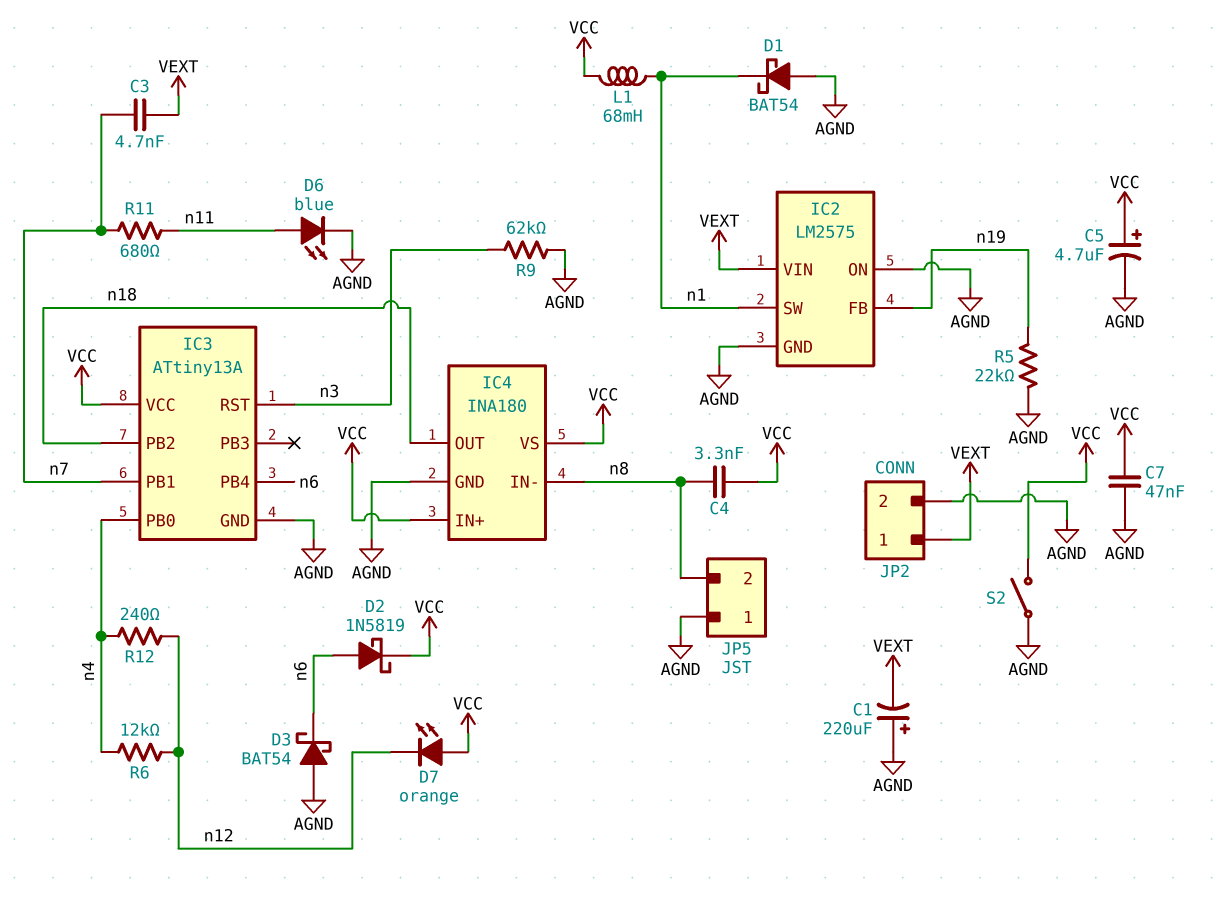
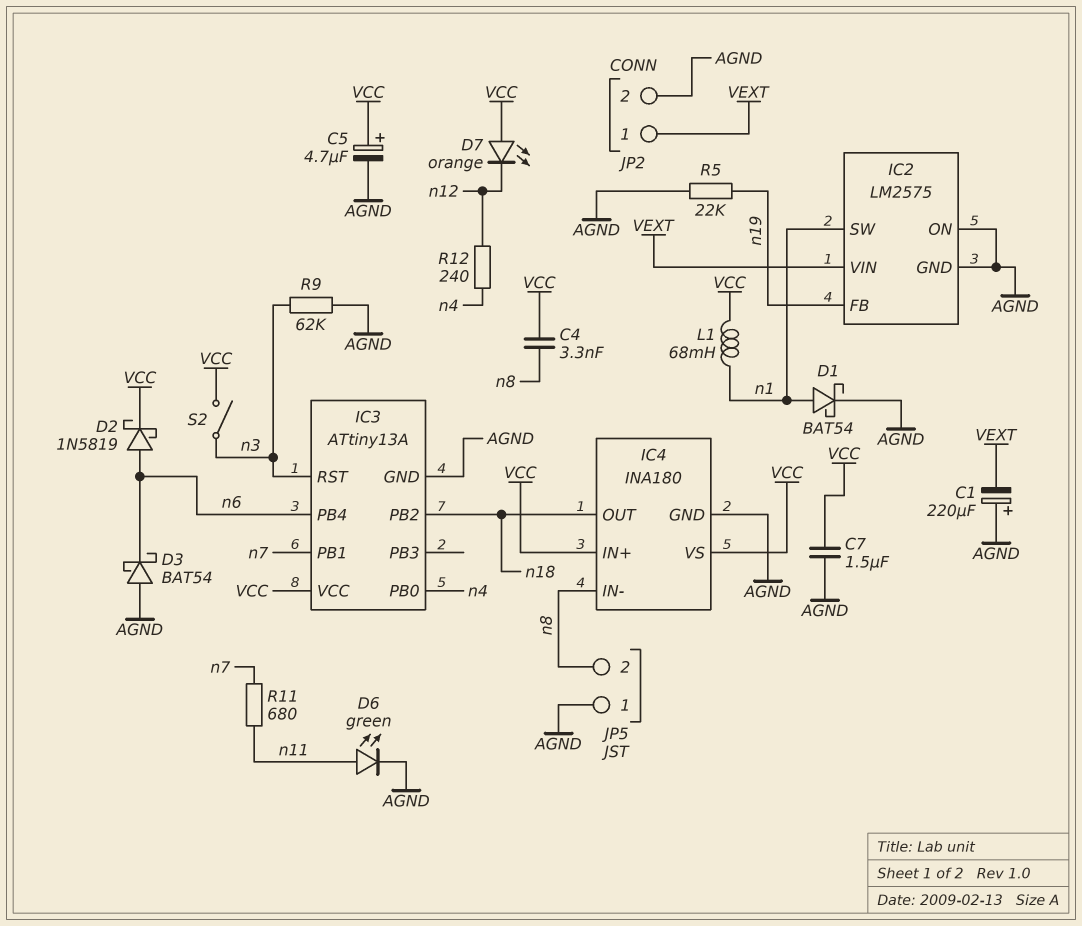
C3: 4.7nF (VEXT, n7) -> none
C7: 47nF (AGND, VCC) -> 1.5uF (AGND, VCC)
D1: schottky BAT54 (A AGND, K n1) -> schottky BAT54 (A n1, K AGND)
D6: LED blue (A n11, K AGND) -> LED green (A n11, K AGND)
R6: 12k (n4, n12) -> none
S2: switch (AGND, VCC) -> switch (VCC, n3)

